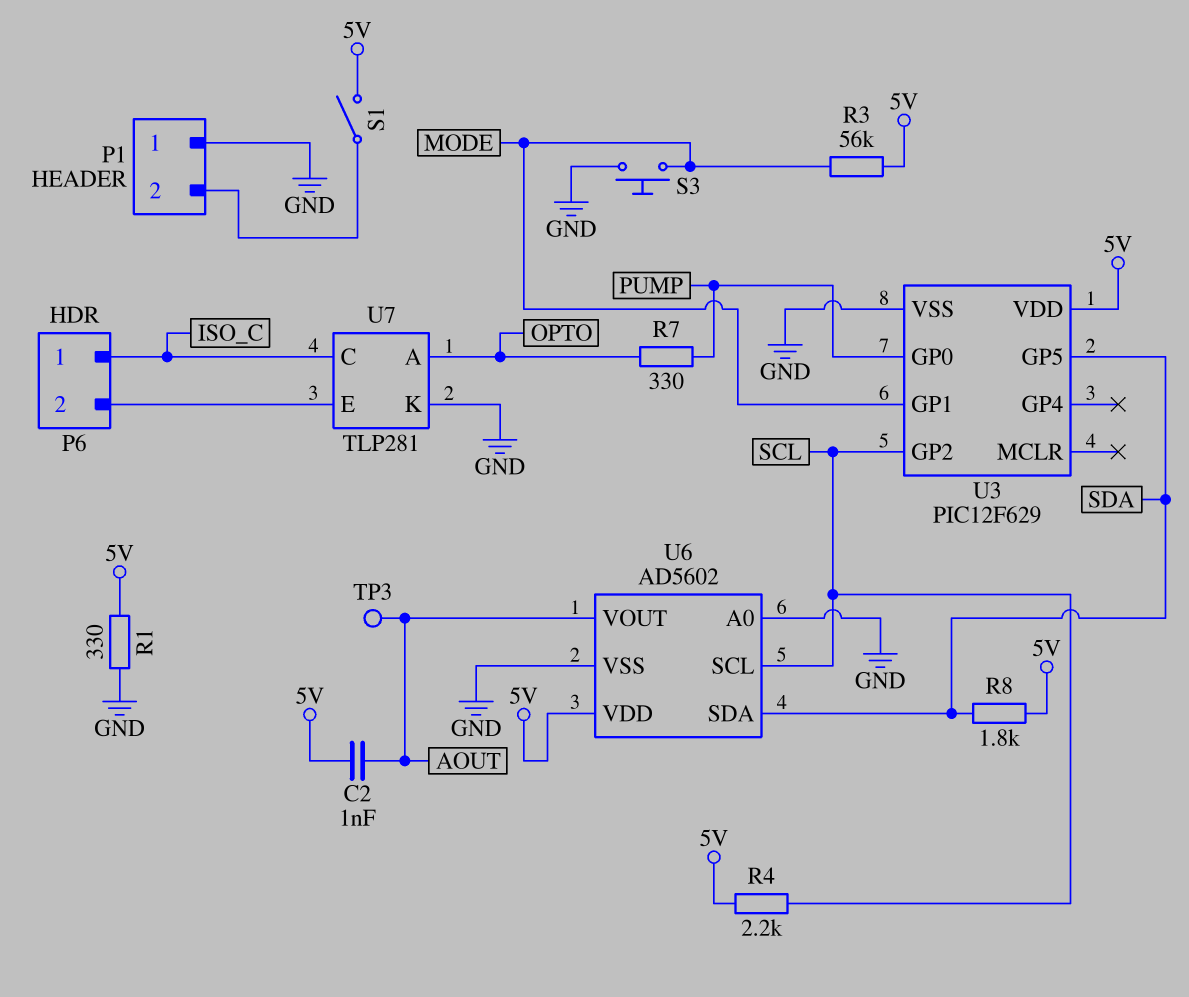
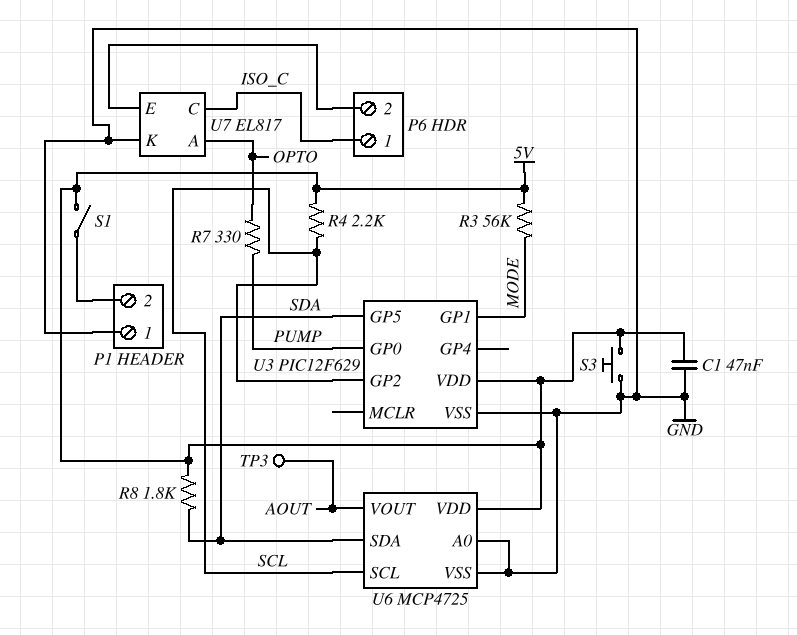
C1: none -> 47nF (5V, GND)
C2: 1nF (5V, AOUT) -> none
R1: 330 (5V, GND) -> none
S3: button (GND, MODE) -> button (5V, GND)
U6: AD5602 -> MCP4725
U7: TLP281 -> EL817

